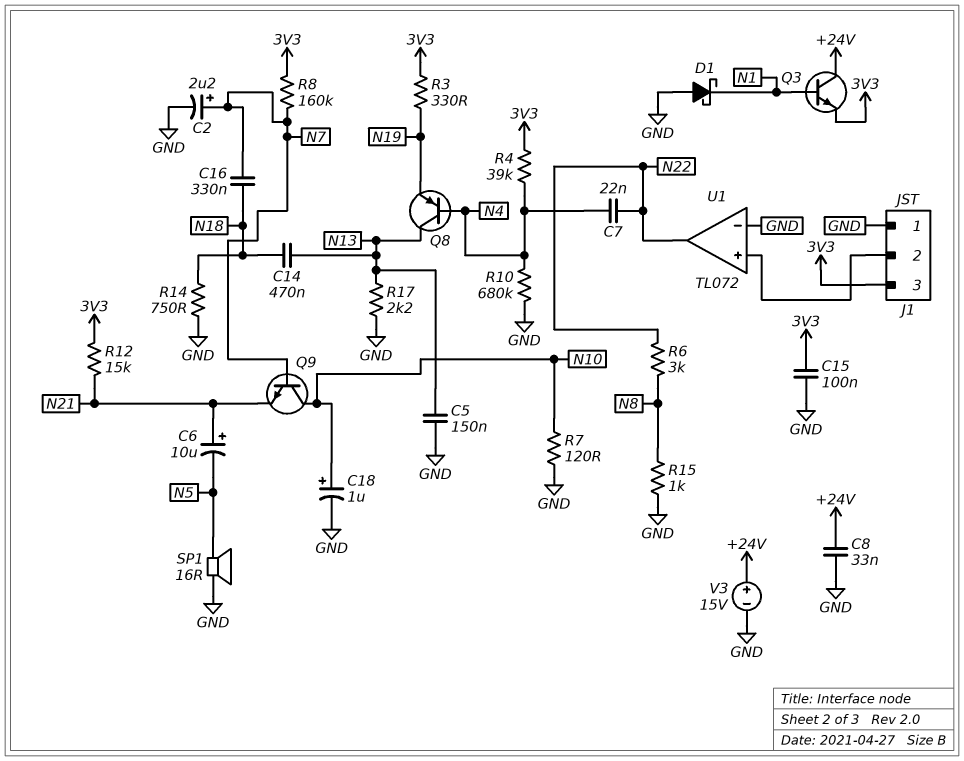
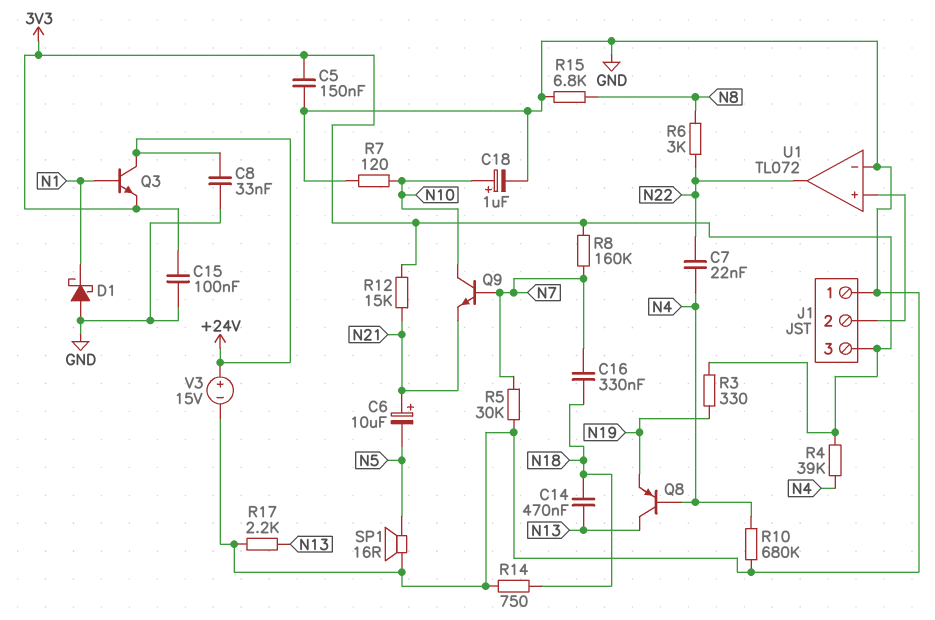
C2: 2.2uF (plus N7, minus GND) -> none
C5: 150nF (GND, N13) -> 150nF (3V3, GND)
R5: none -> 30k (GND, N7)
R15: 1k (GND, N8) -> 6.8k (GND, N8)

